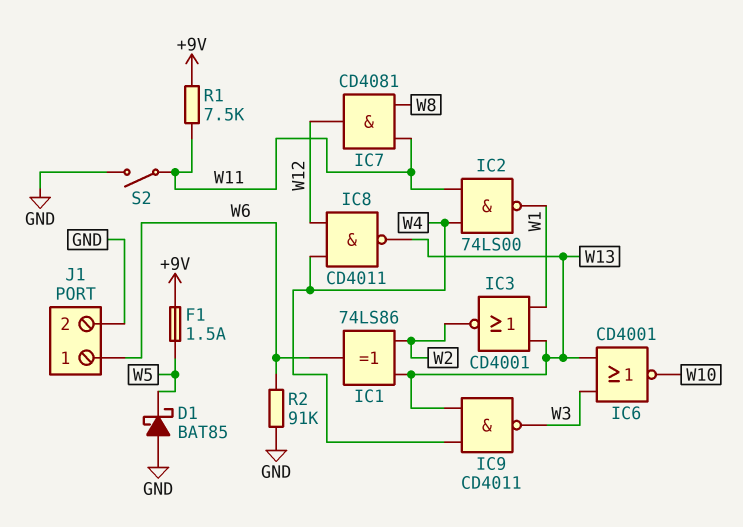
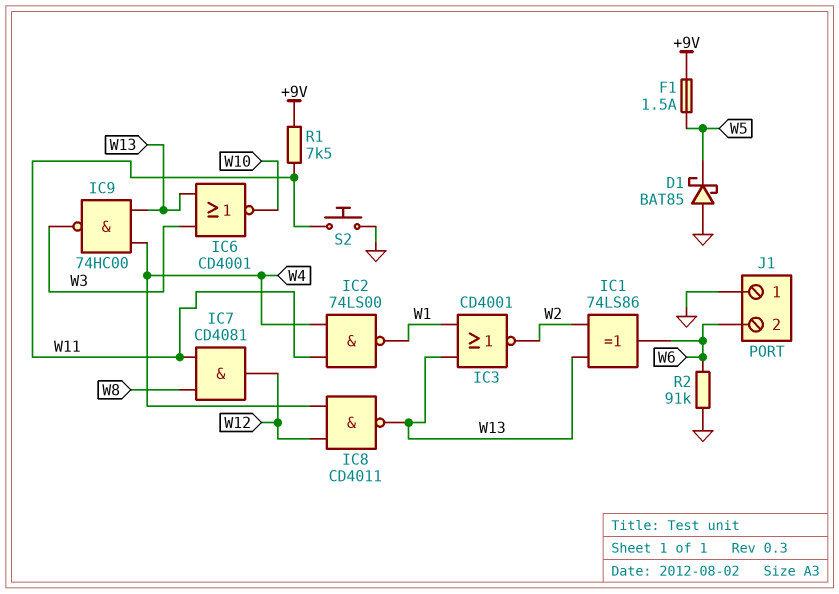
IC9: NAND CD4011 (in W4, in W13, out W3) -> NAND 74HC00 (in W4, in W13, out W3)
J1 pin 1: W6 -> GND
J1 pin 2: GND -> W6
S2: switch (GND, W11) -> button (GND, W11)

